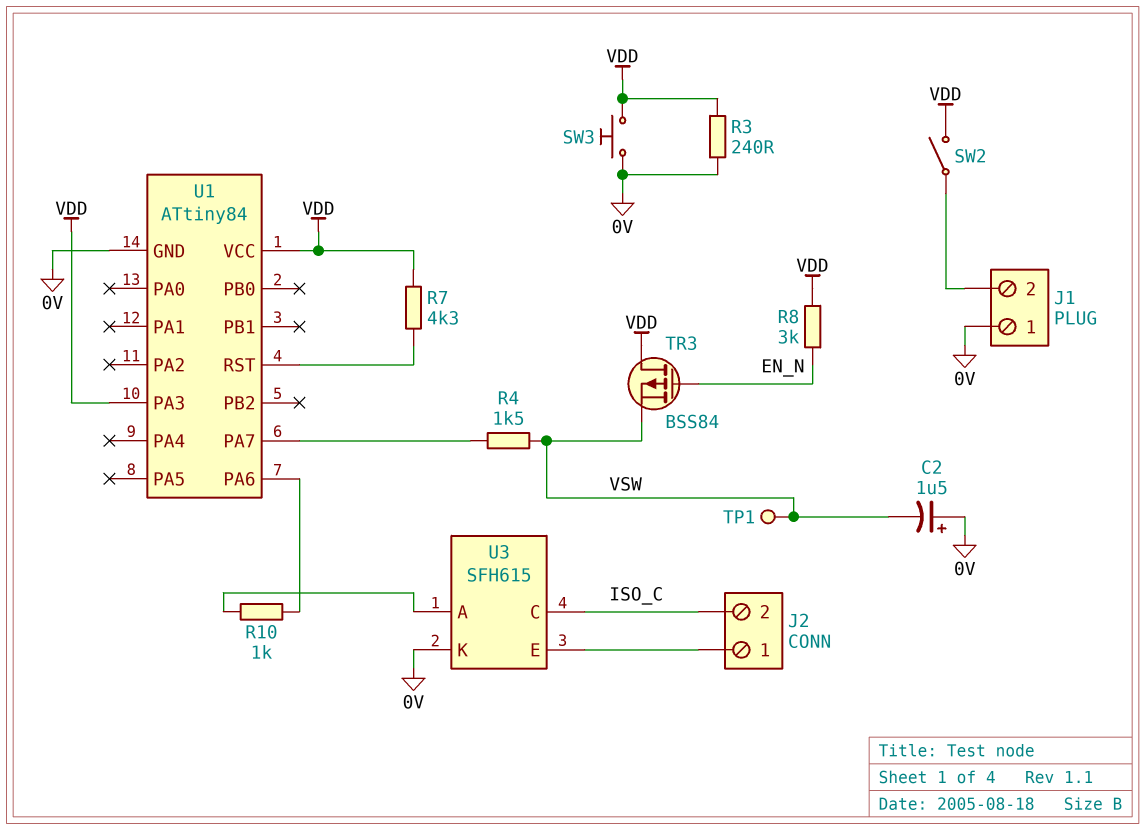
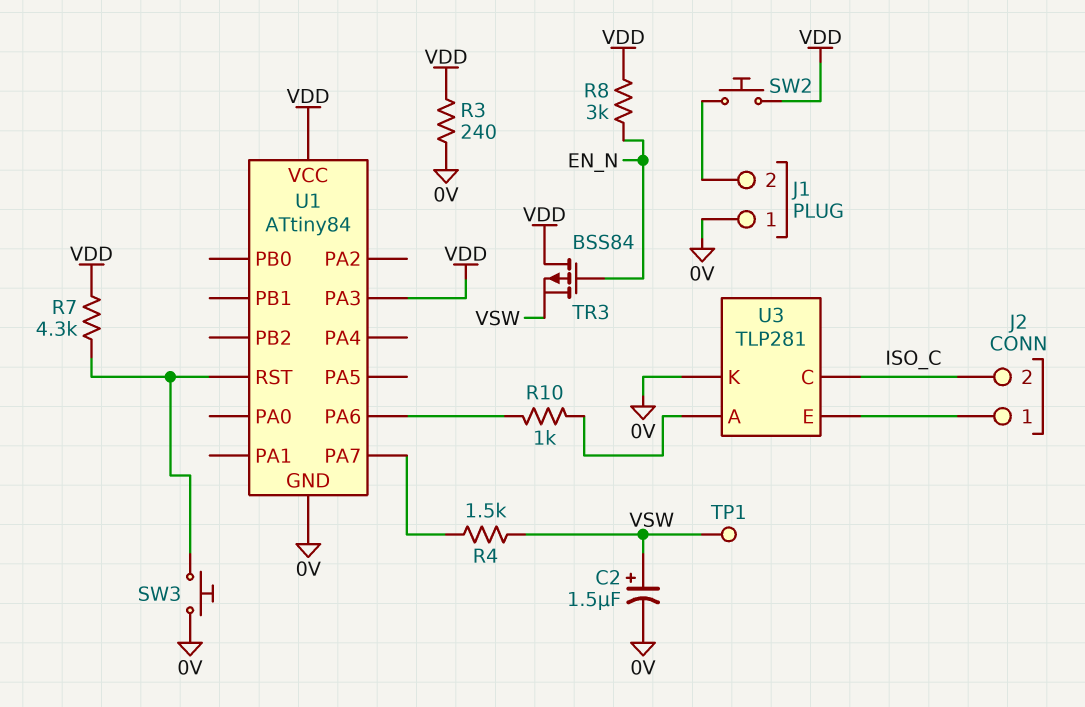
C2: 1.5uF (plus 0V, minus VSW) -> 1.5uF (plus VSW, minus 0V)
SW2: switch (J1/2, VDD) -> button (J1/2, VDD)
SW3: button (0V, VDD) -> button (0V, U1/RST)
U3: SFH615 -> TLP281

